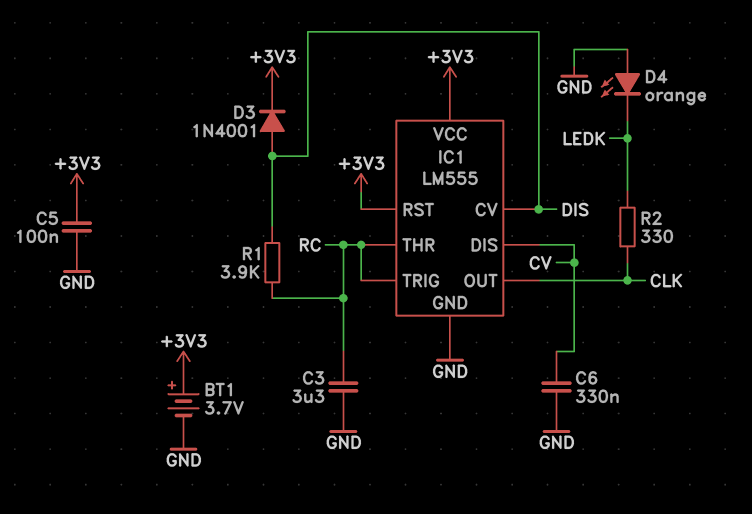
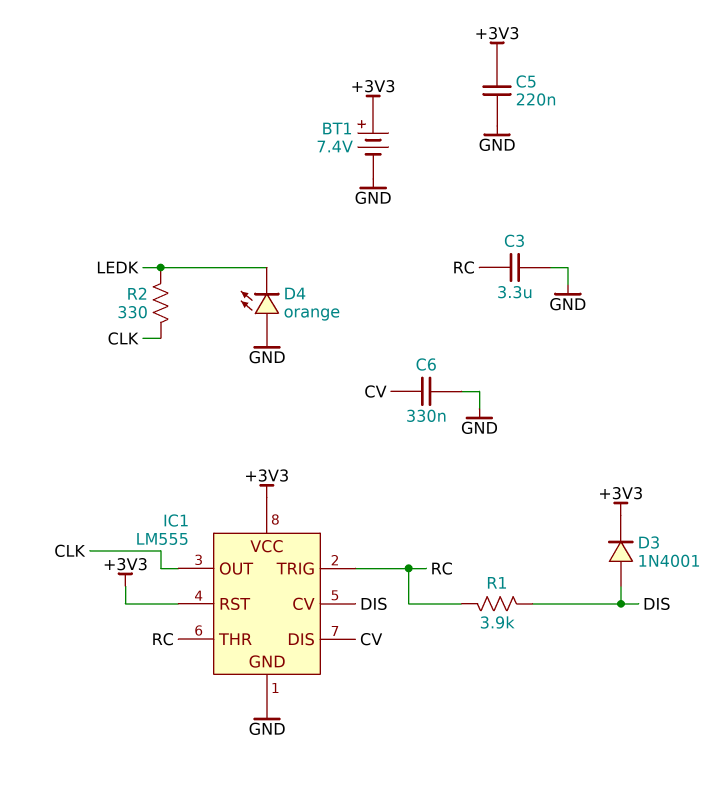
BT1: 3.7V (plus +3V3, minus GND) -> 7.4V (plus +3V3, minus GND)
C5: 100nF (+3V3, GND) -> 220nF (+3V3, GND)

